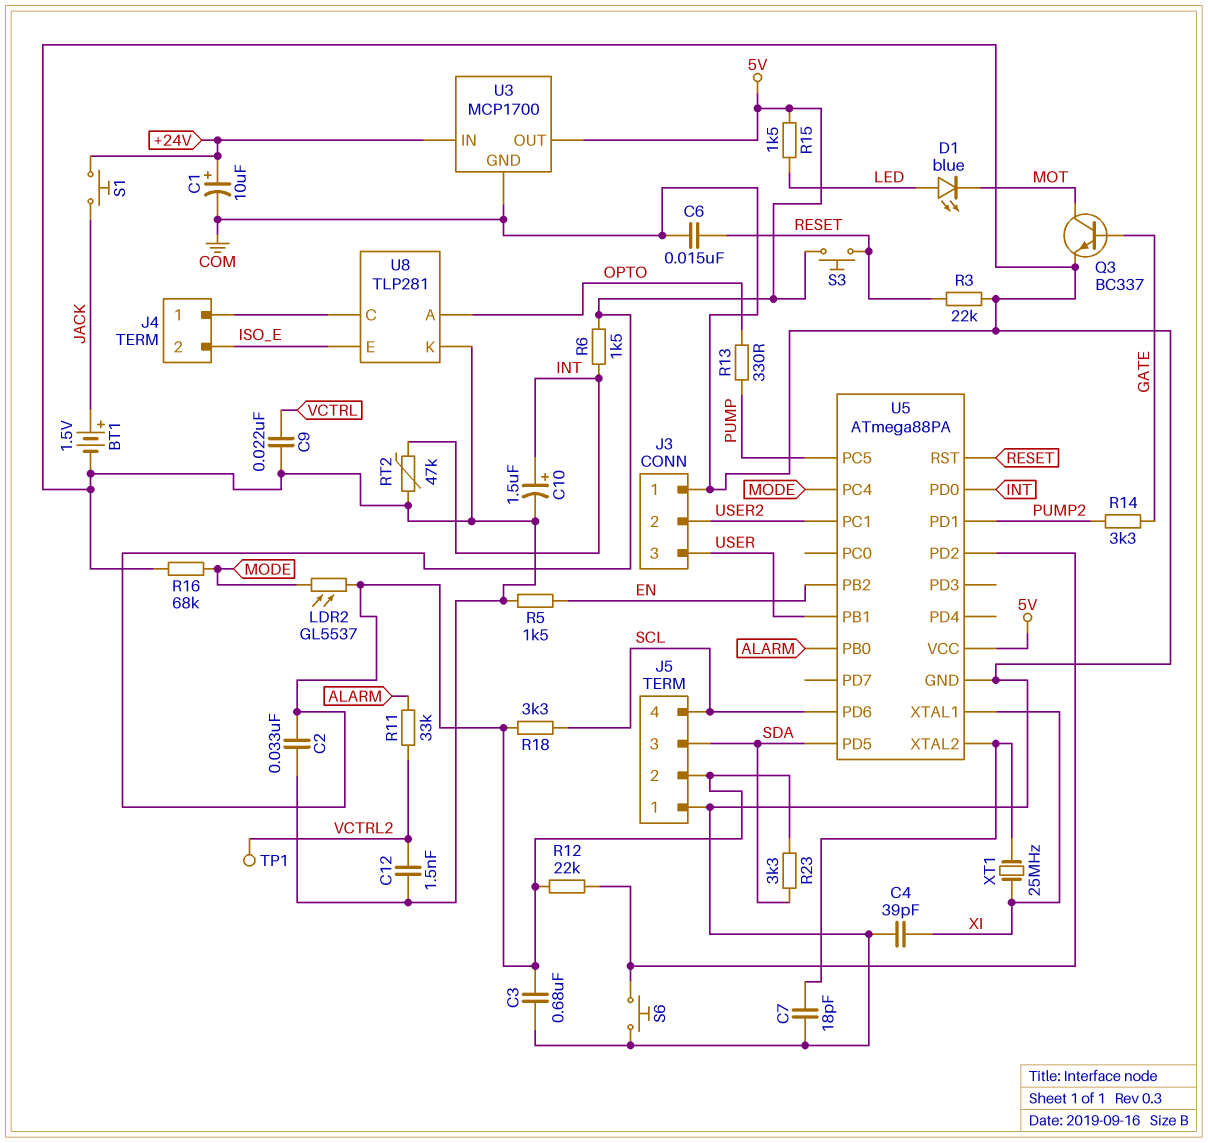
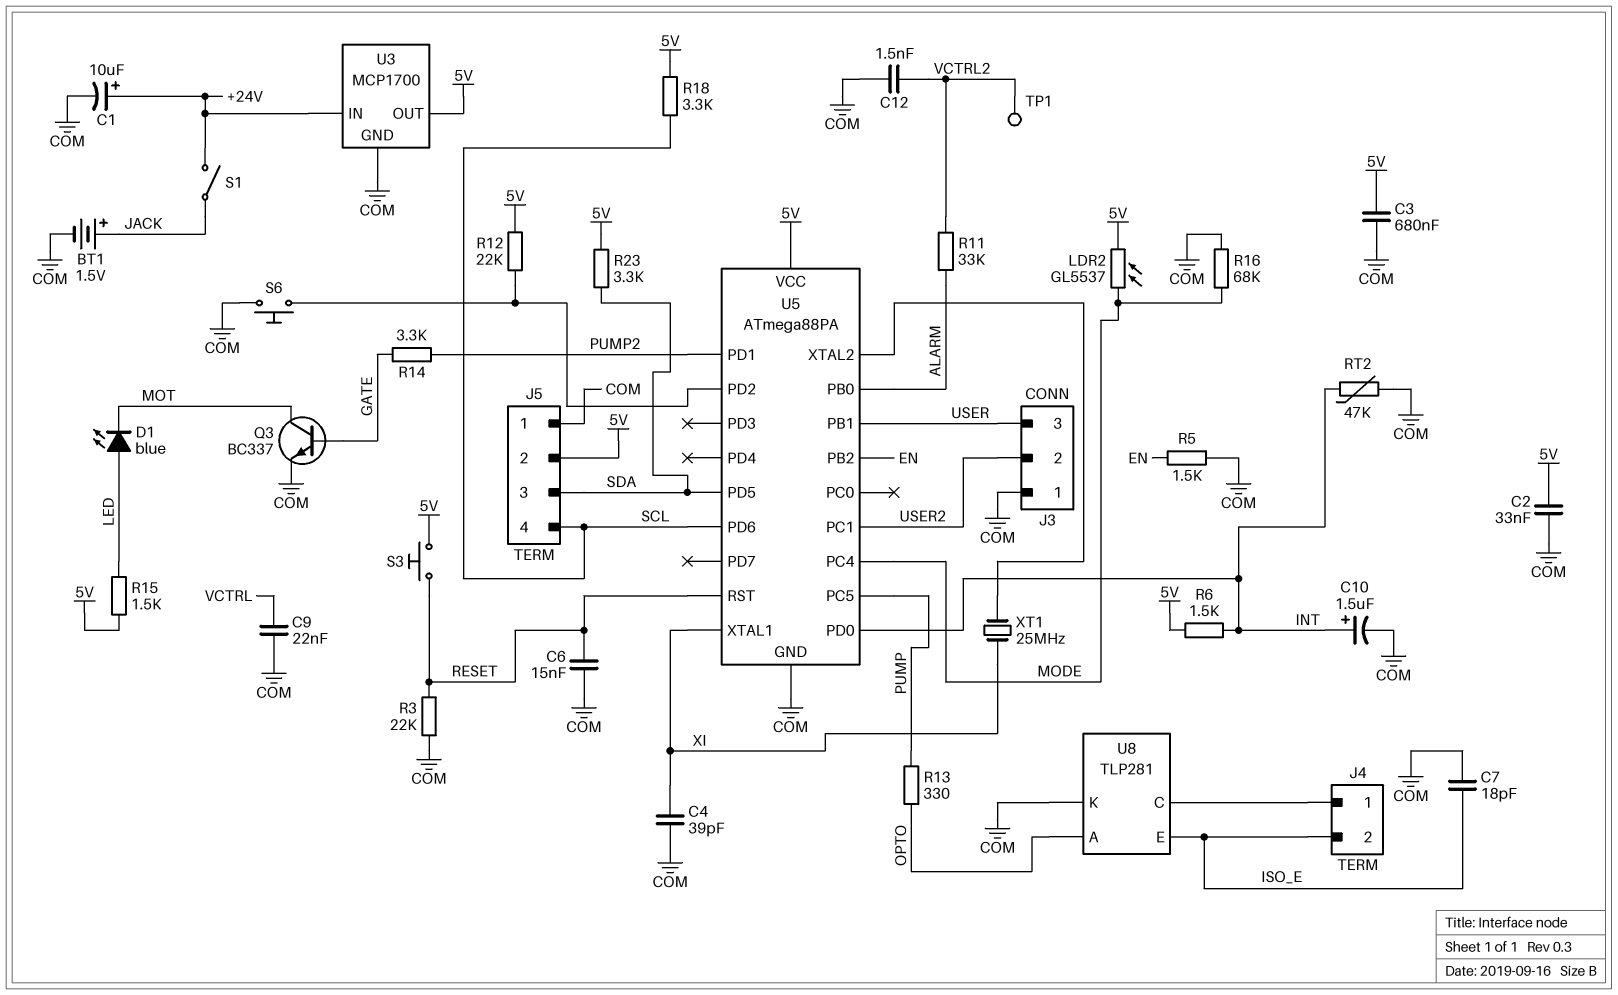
C7: 18pF (COM, U5/XTAL2) -> 18pF (COM, ISO_E)
S1: button (+24V, JACK) -> switch (+24V, JACK)

